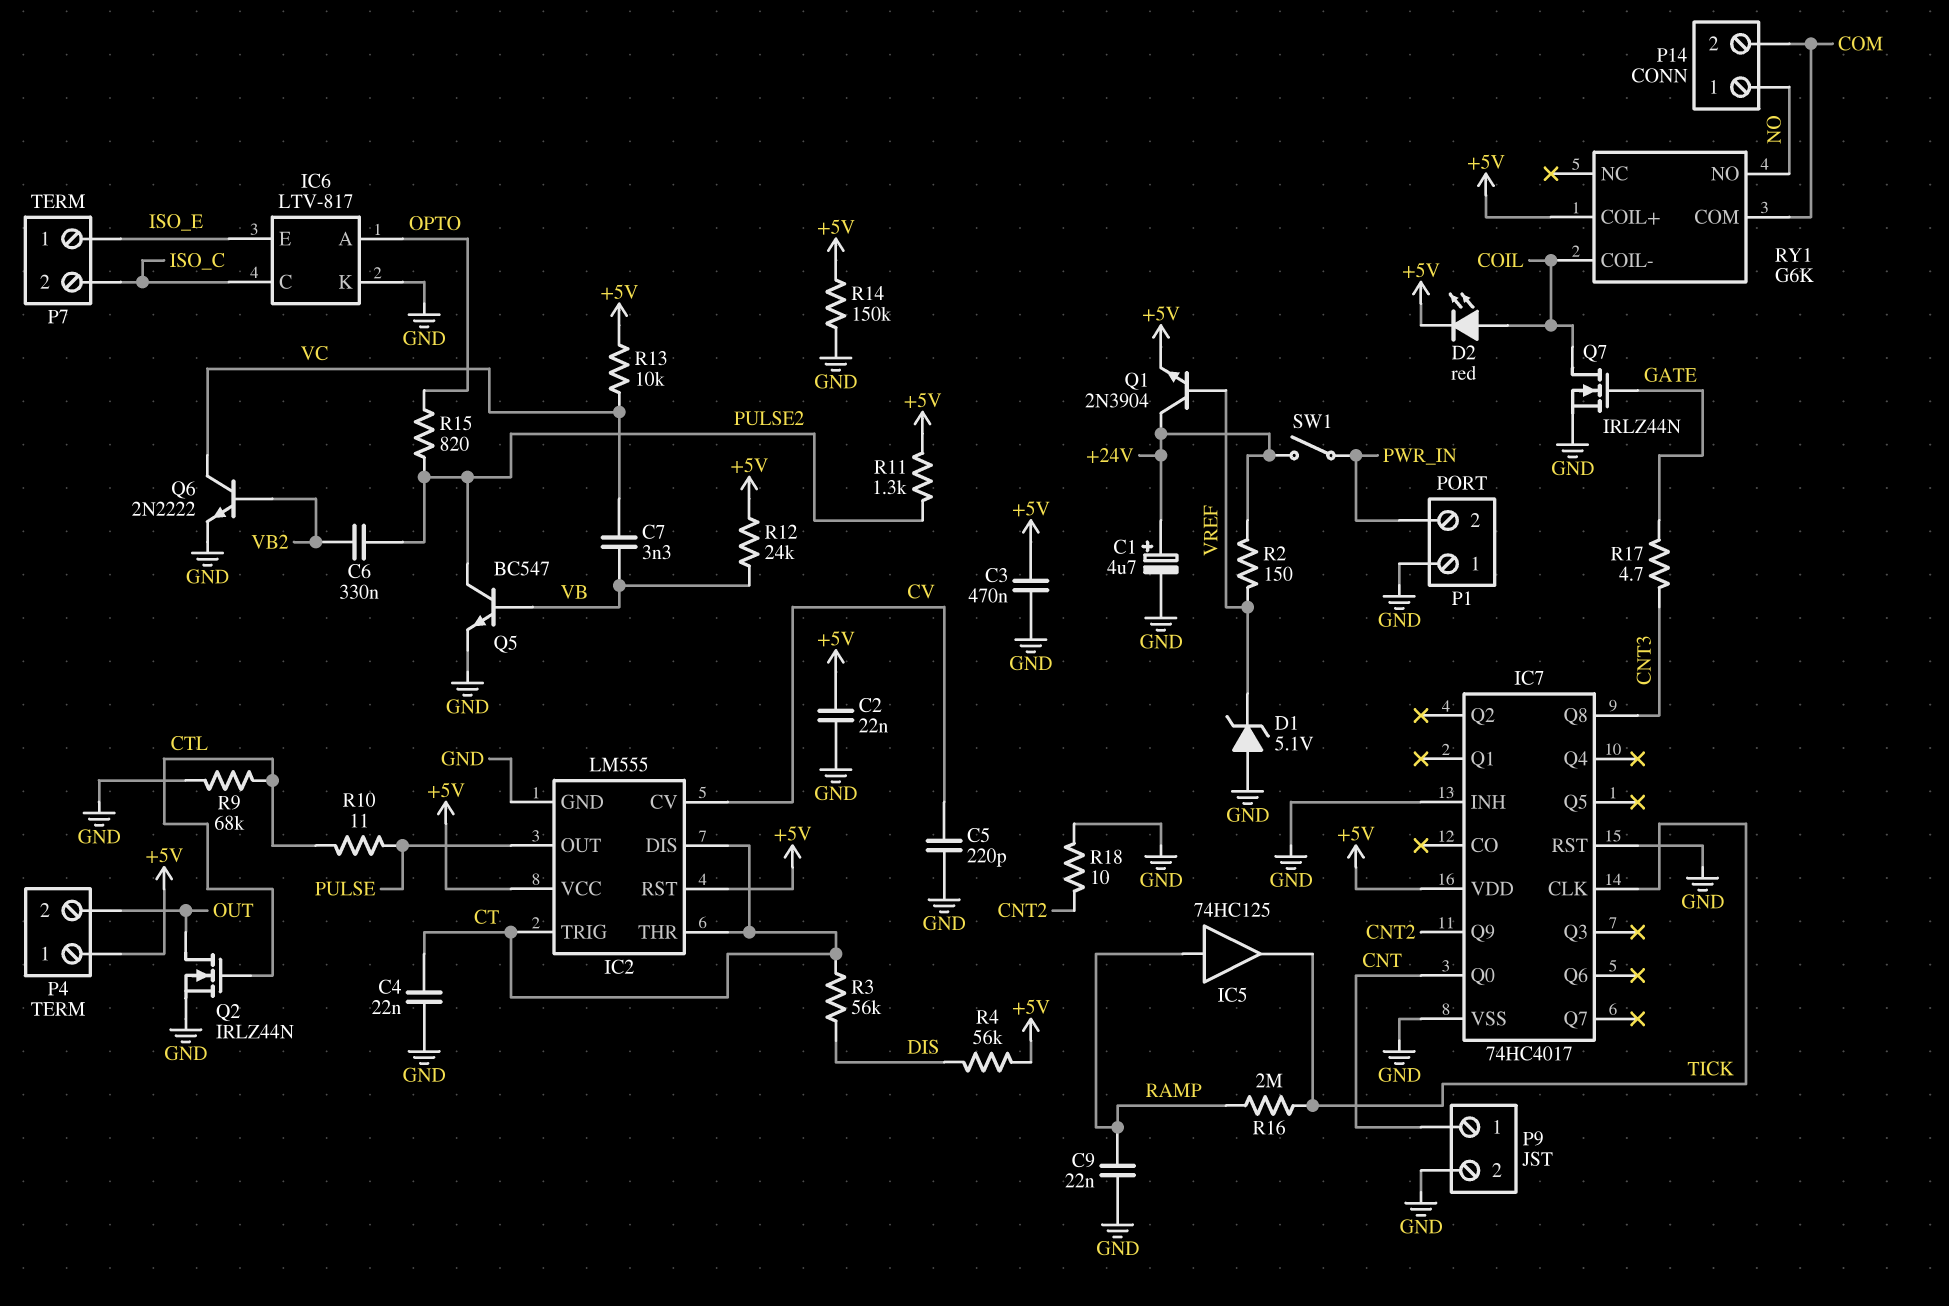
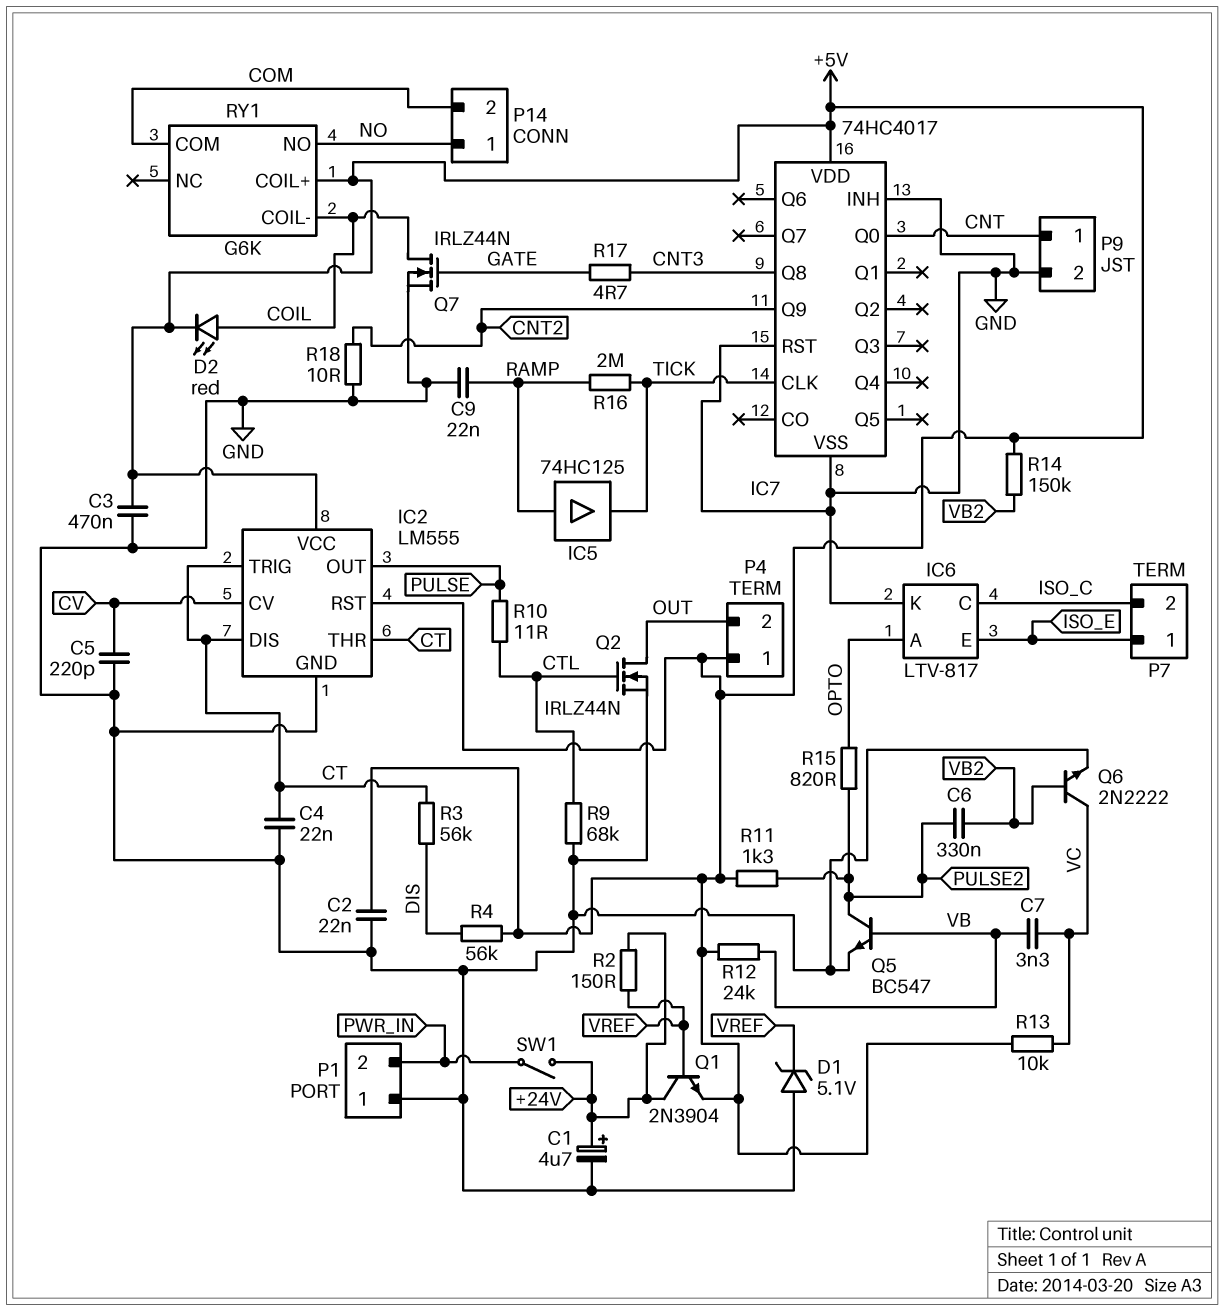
R14: 150k (+5V, GND) -> 150k (+5V, VB2)

